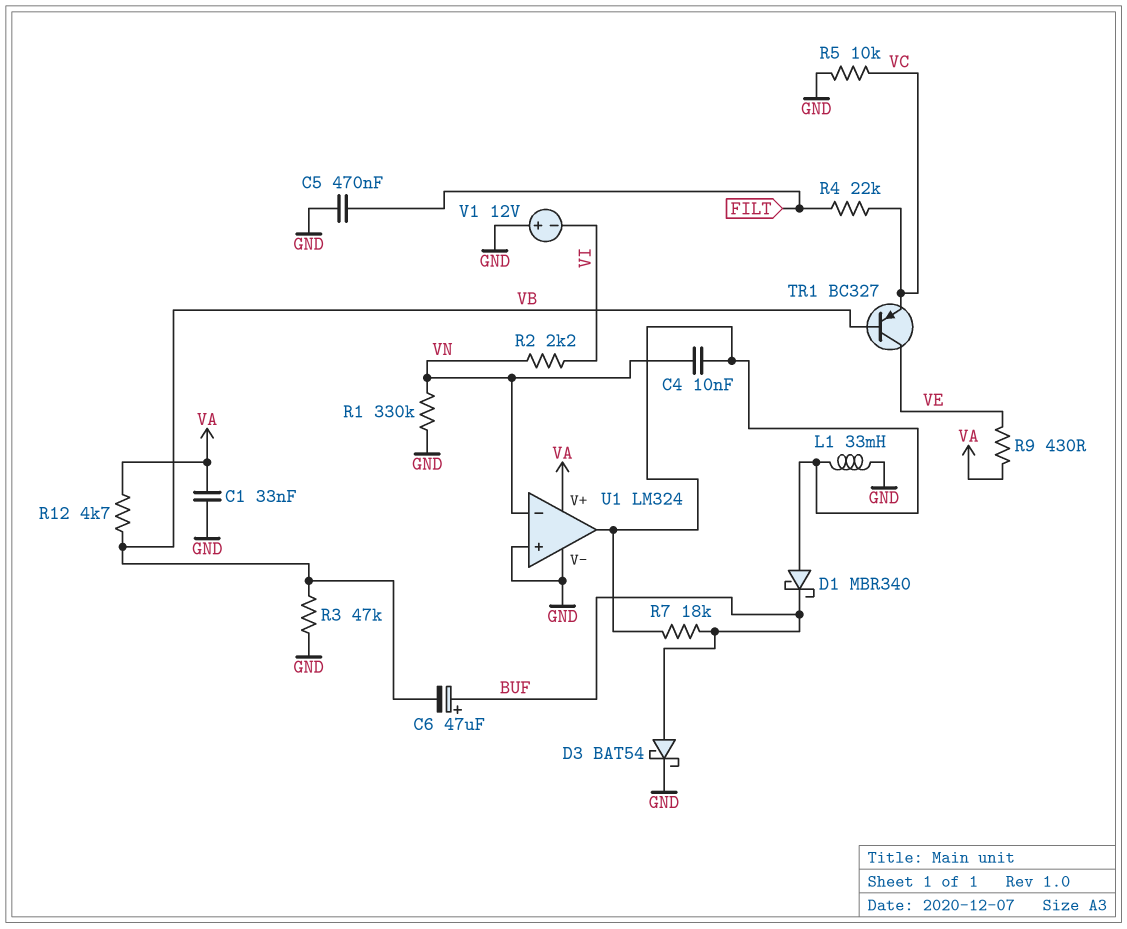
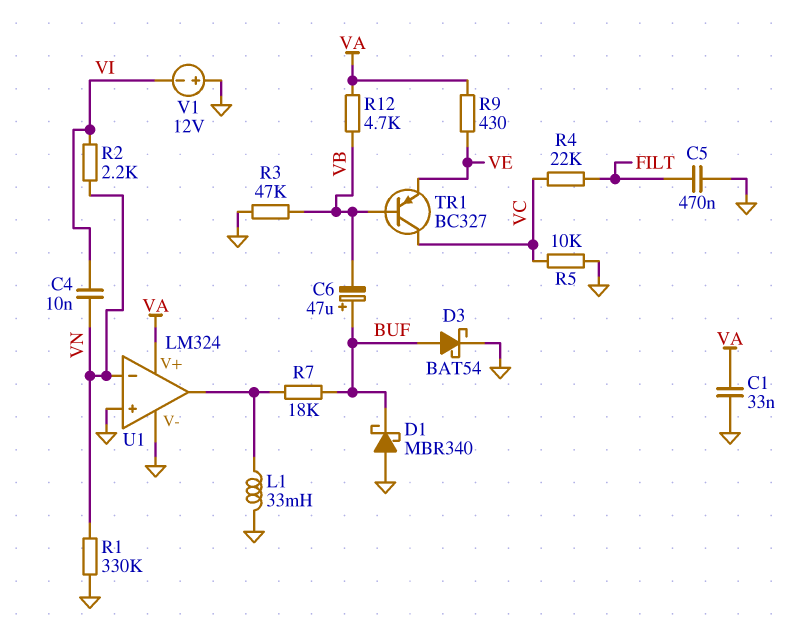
C4: 10nF (U1/out, VN) -> 10nF (VI, VN)
D1: schottky MBR340 (A U1/out, K BUF) -> schottky MBR340 (A GND, K BUF)
TR1: PNP BC327 (B VB, C VE, E VC) -> PNP BC327 (B VB, C VC, E VE)

